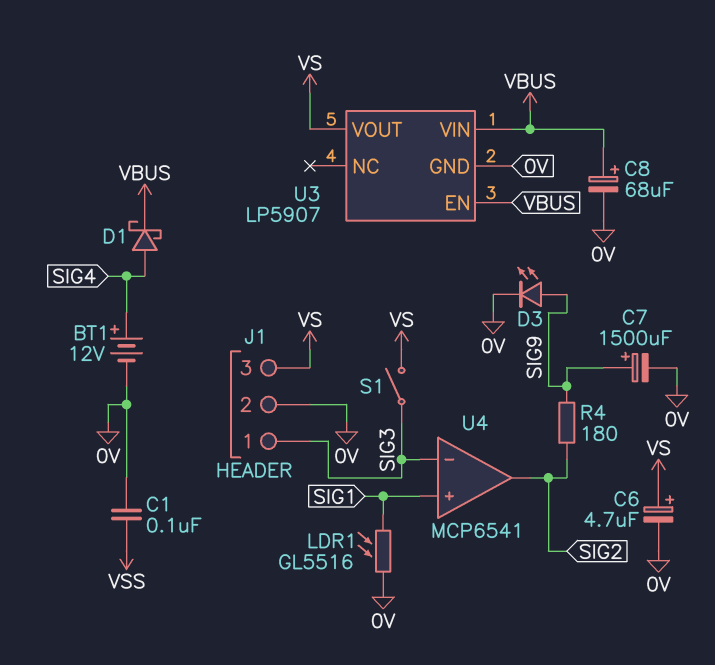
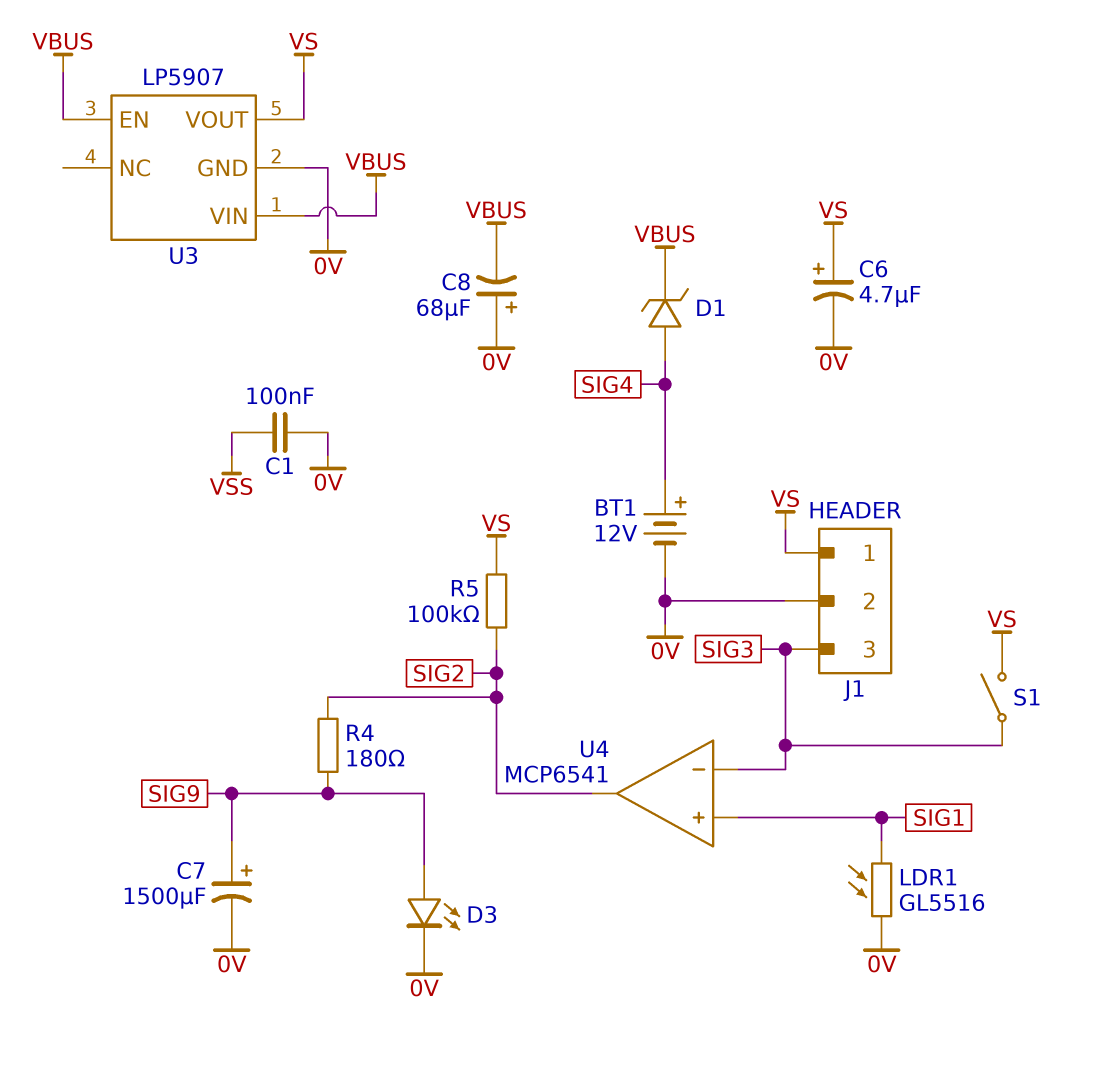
C8: 68uF (plus VBUS, minus 0V) -> 68uF (plus 0V, minus VBUS)
D1: schottky (A SIG4, K VBUS) -> zener (A SIG4, K VBUS)
J1 pin 1: SIG3 -> VS
J1 pin 3: VS -> SIG3
R5: none -> 100k (SIG2, VS)

